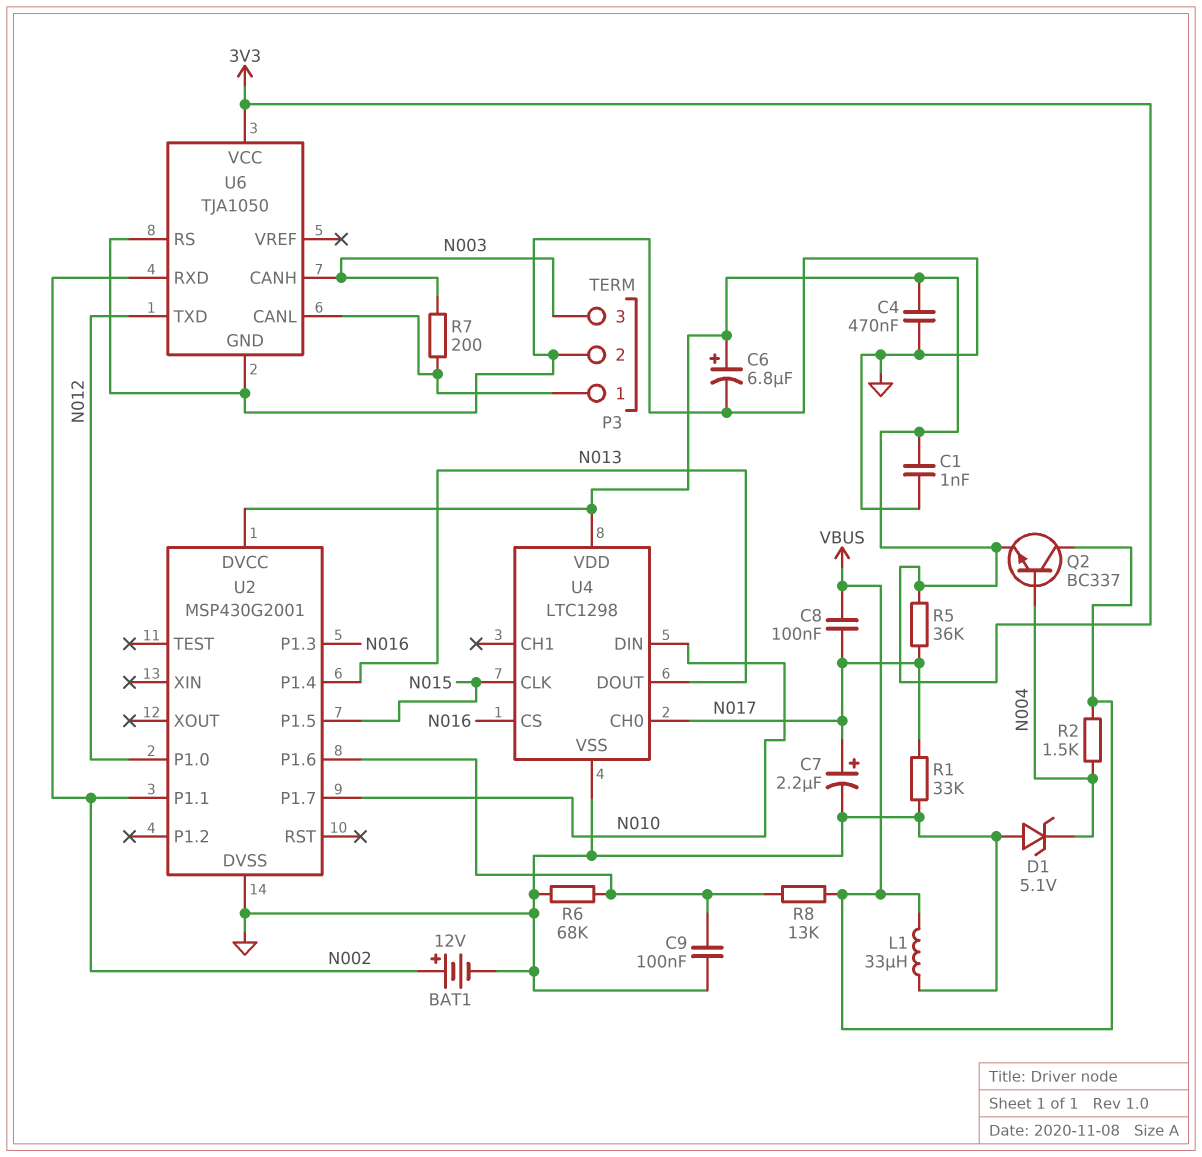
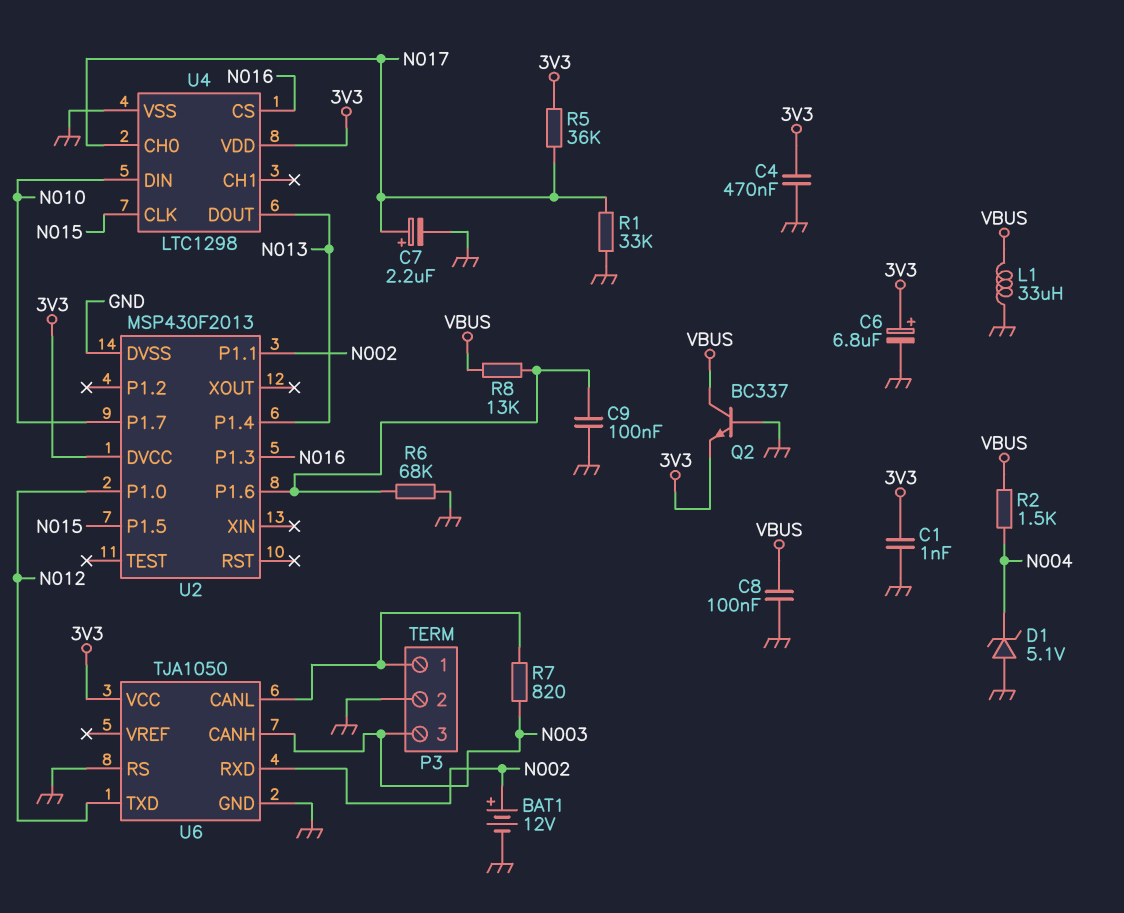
C8: 100nF (N017, VBUS) -> 100nF (GND, VBUS)
Q2: NPN BC337 (B N004, C VBUS, E 3V3) -> NPN BC337 (B GND, C VBUS, E 3V3)
R7: 200 (N003, P3/1) -> 820 (N003, P3/1)
U2: MSP430G2001 -> MSP430F2013

